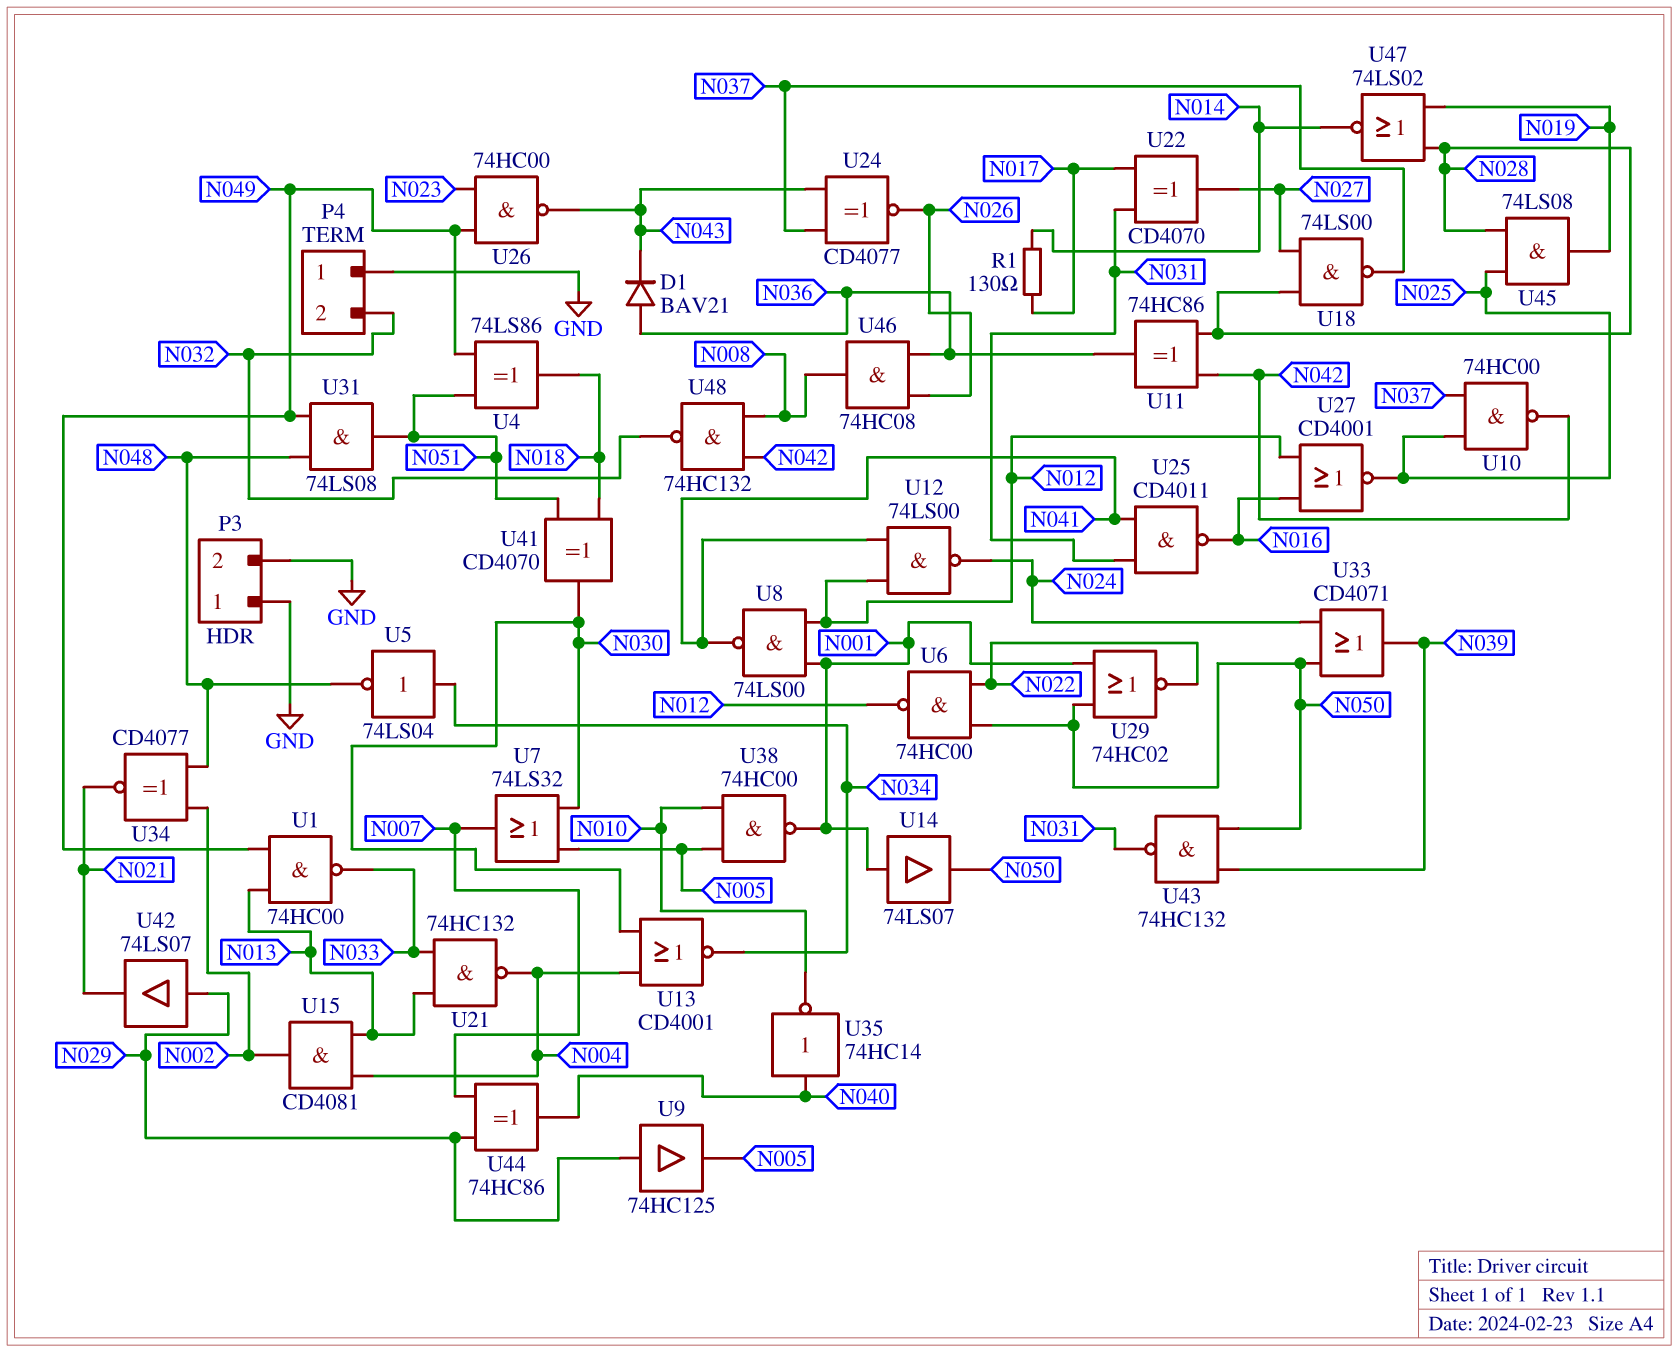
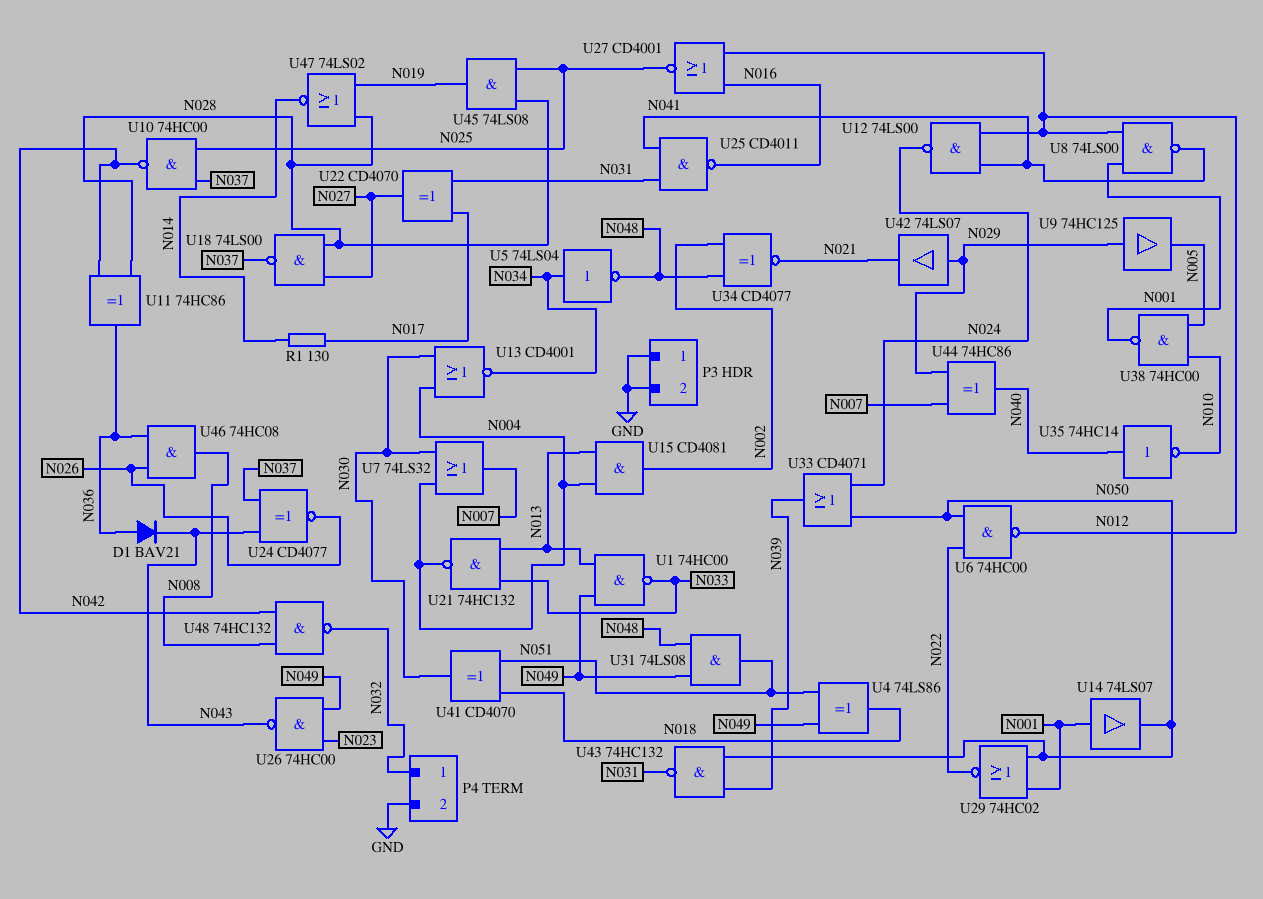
P4 pin 1: GND -> N032
P4 pin 2: N032 -> GND
U7: OR 74LS32 (in N005, in N030, out N007) -> OR 74LS32 (in N004, in N030, out N007)

